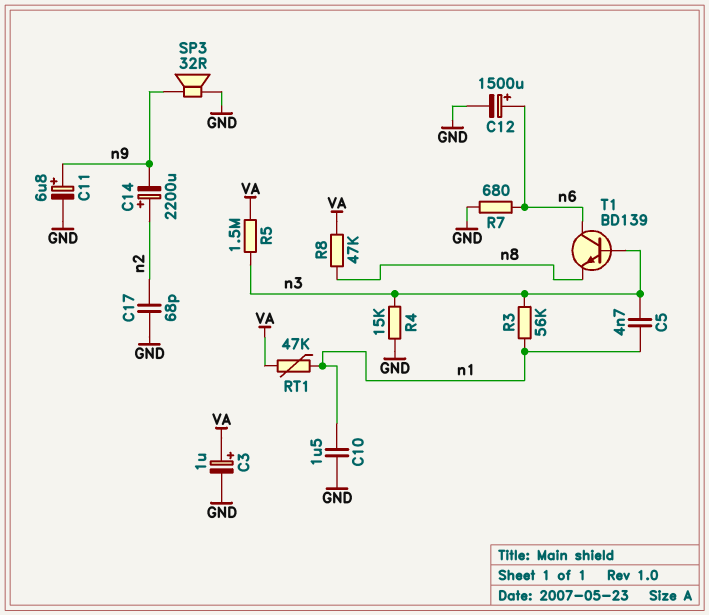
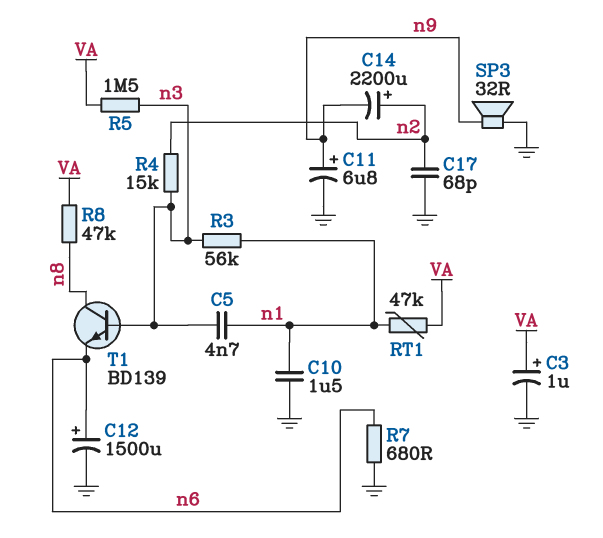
R4: 15k (GND, n3) -> 15k (n2, n3)
T1: NPN BD139 (B n3, C n6, E n8) -> NPN BD139 (B n3, C n8, E n6)

